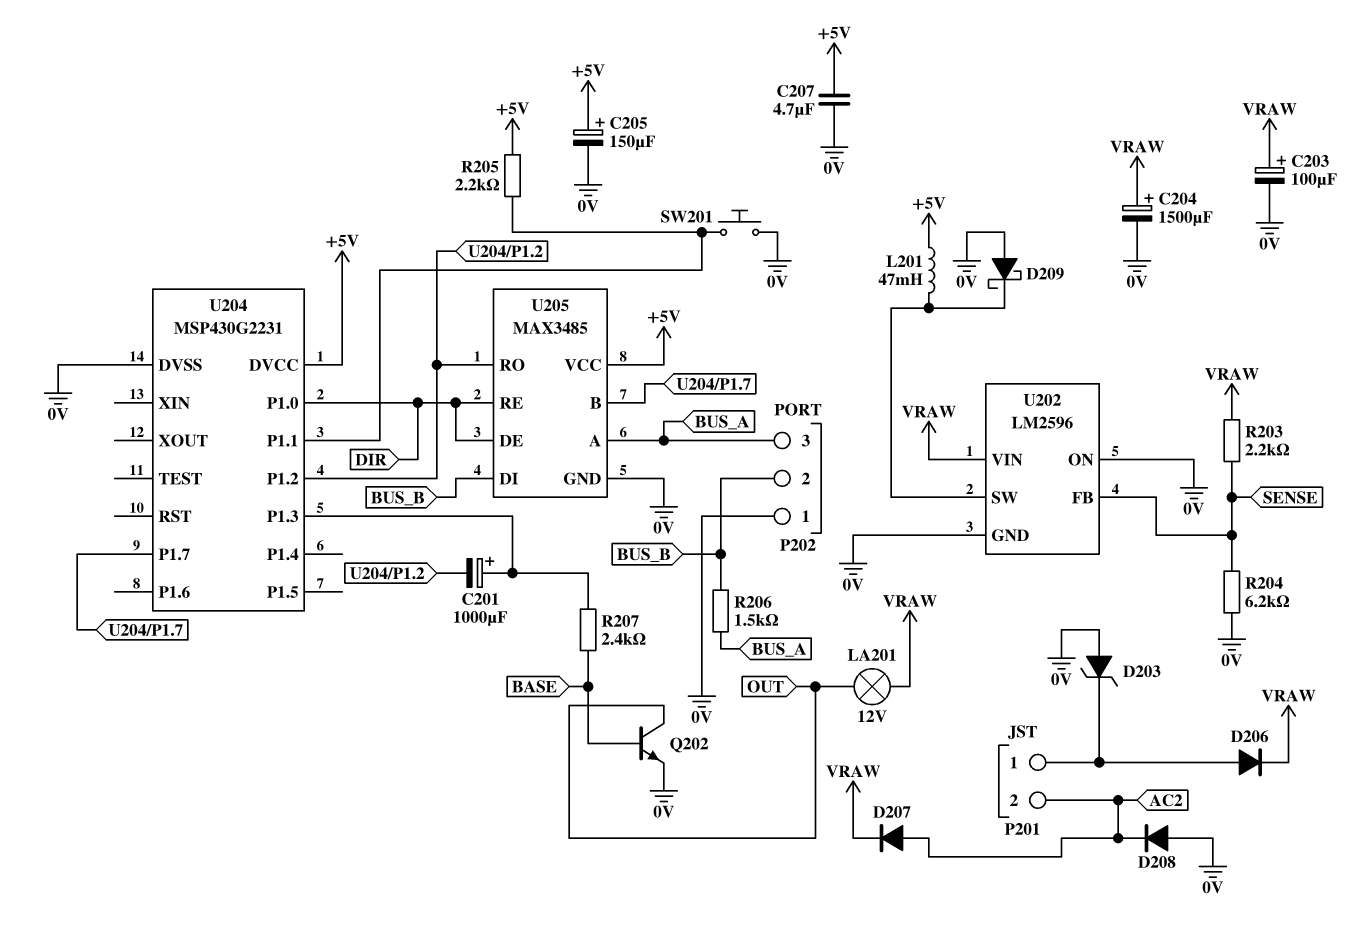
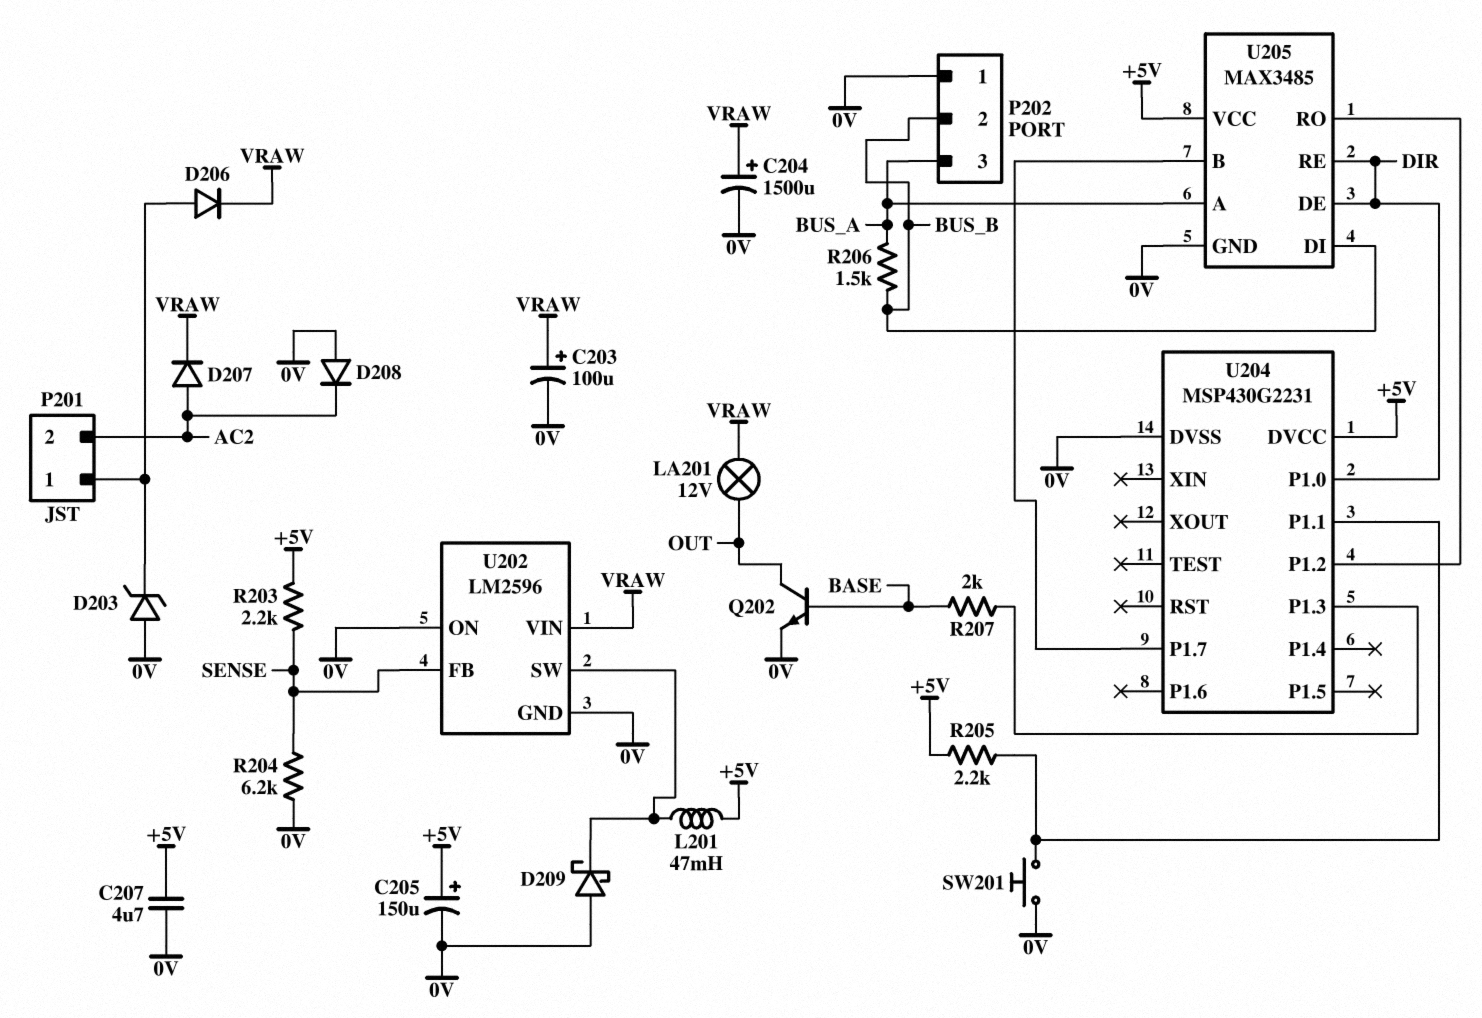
C201: 1000uF (plus U204/P1.3, minus U204/P1.2) -> none
R203: 2.2k (SENSE, VRAW) -> 2.2k (+5V, SENSE)
R207: 2.4k (BASE, U204/P1.3) -> 2k (BASE, U204/P1.3)

